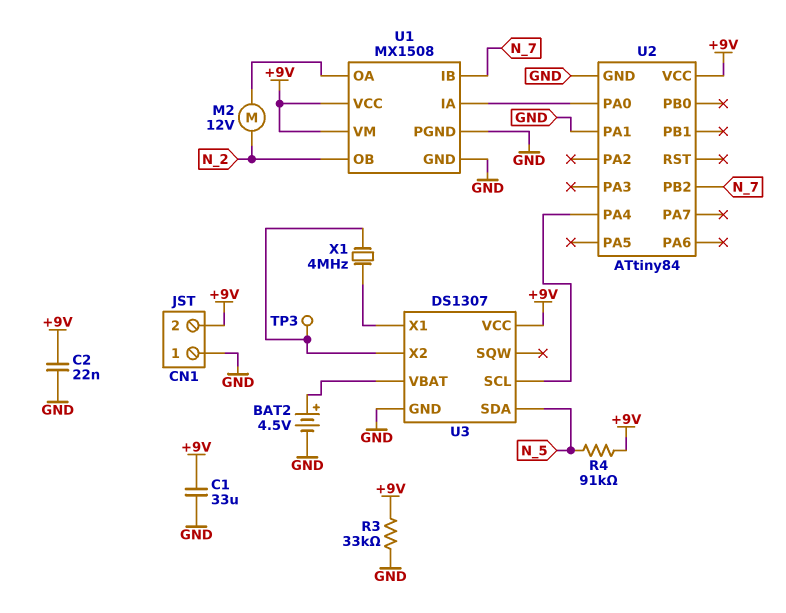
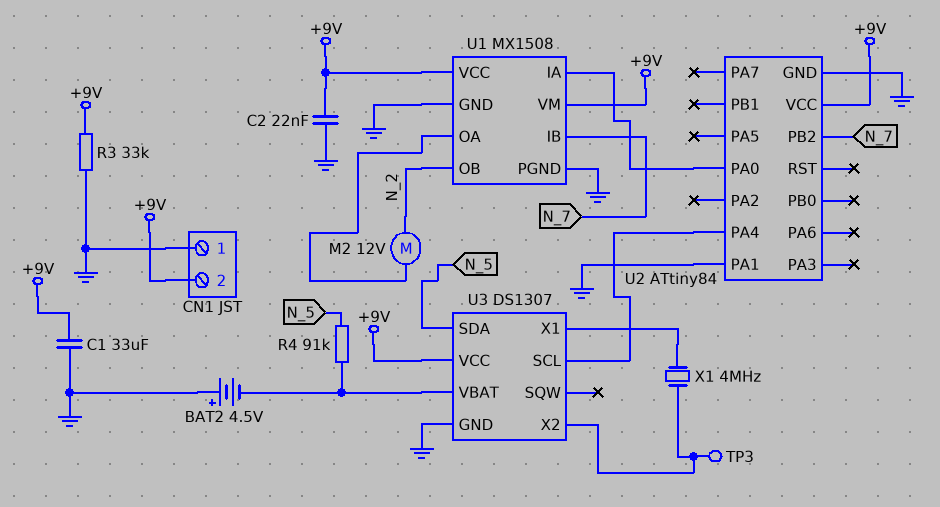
BAT2: 4.5V (plus U3/VBAT, minus GND) -> 4.5V (plus GND, minus U3/VBAT)
R4: 91k (+9V, N_5) -> 91k (N_5, U3/VBAT)

